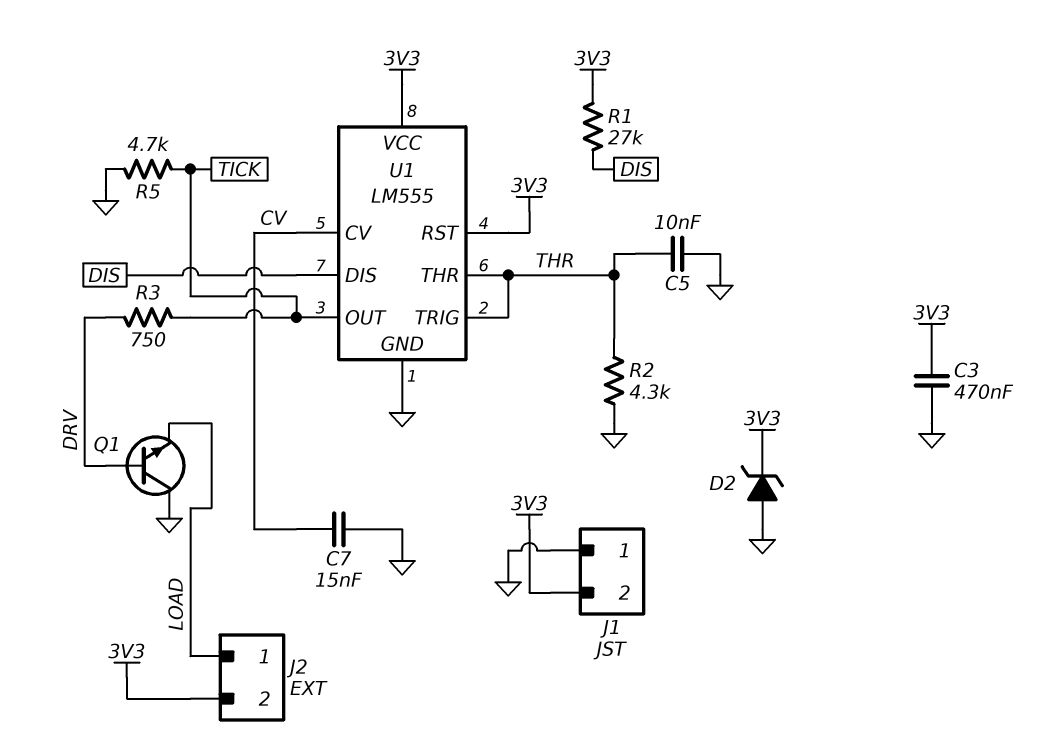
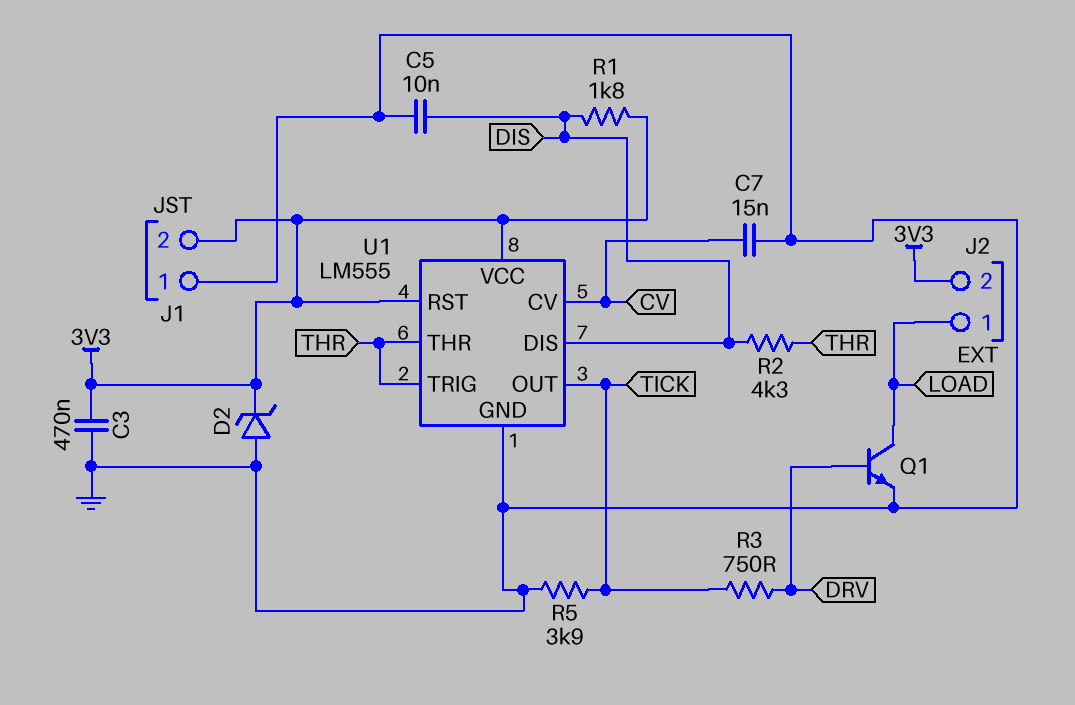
C5: 10nF (GND, THR) -> 10nF (DIS, GND)
Q1: NPN (B DRV, C GND, E LOAD) -> NPN (B DRV, C LOAD, E GND)
R1: 27k (3V3, DIS) -> 1.8k (3V3, DIS)
R2: 4.3k (GND, THR) -> 4.3k (DIS, THR)
R5: 4.7k (GND, TICK) -> 3.9k (GND, TICK)

